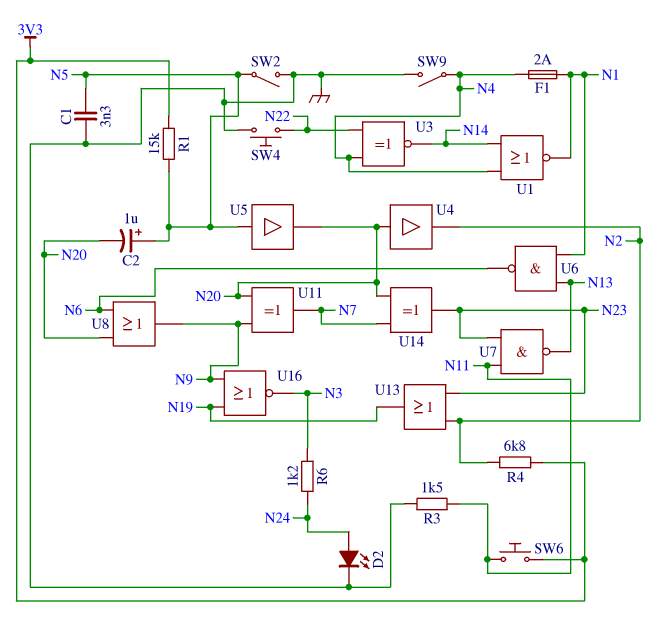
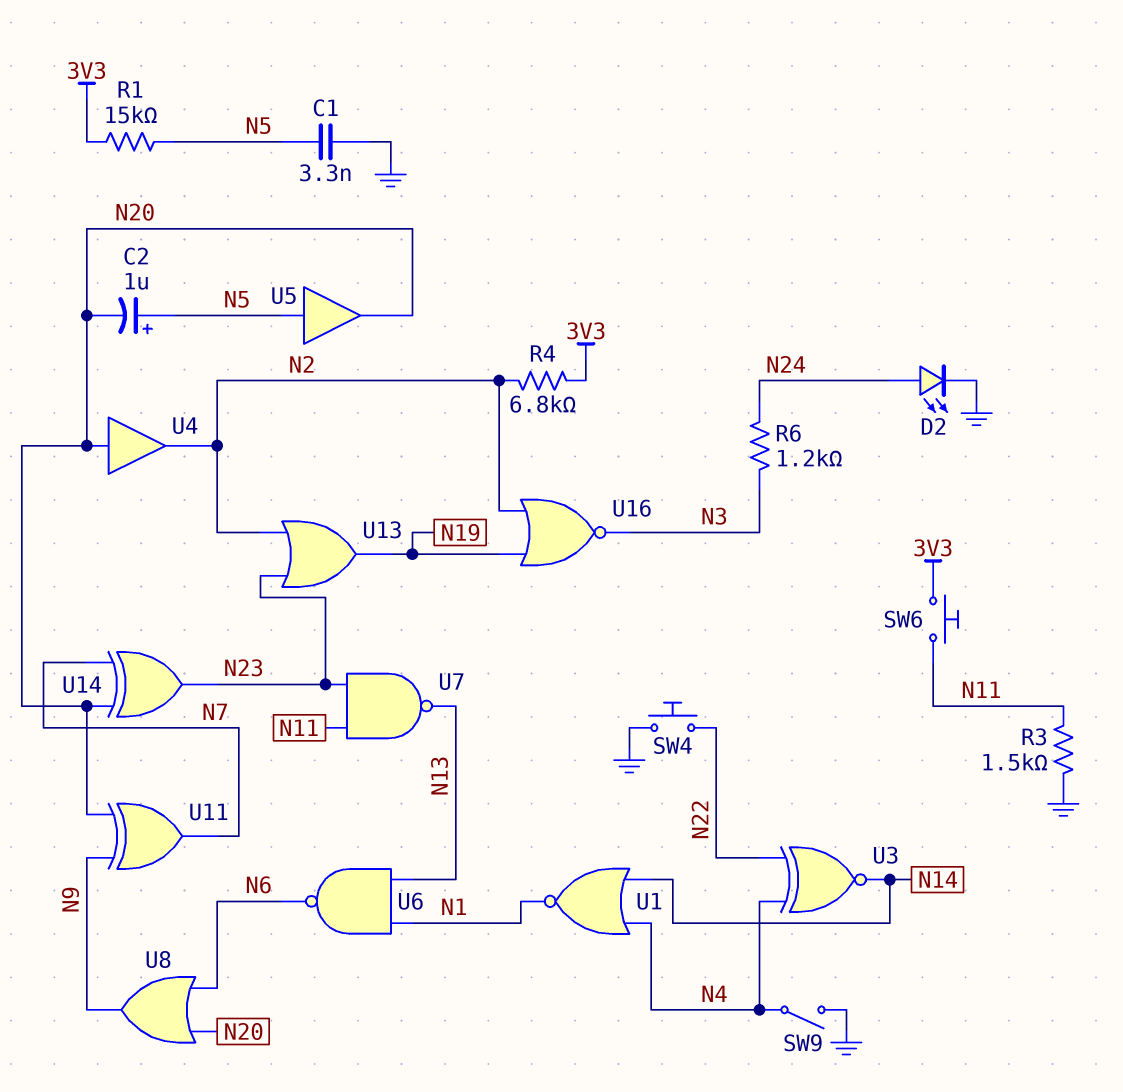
F1: 2A (N1, N4) -> none
SW2: switch (GND, N5) -> none
U16: NOR (in N9, in N19, out N3) -> NOR (in N2, in N19, out N3)

